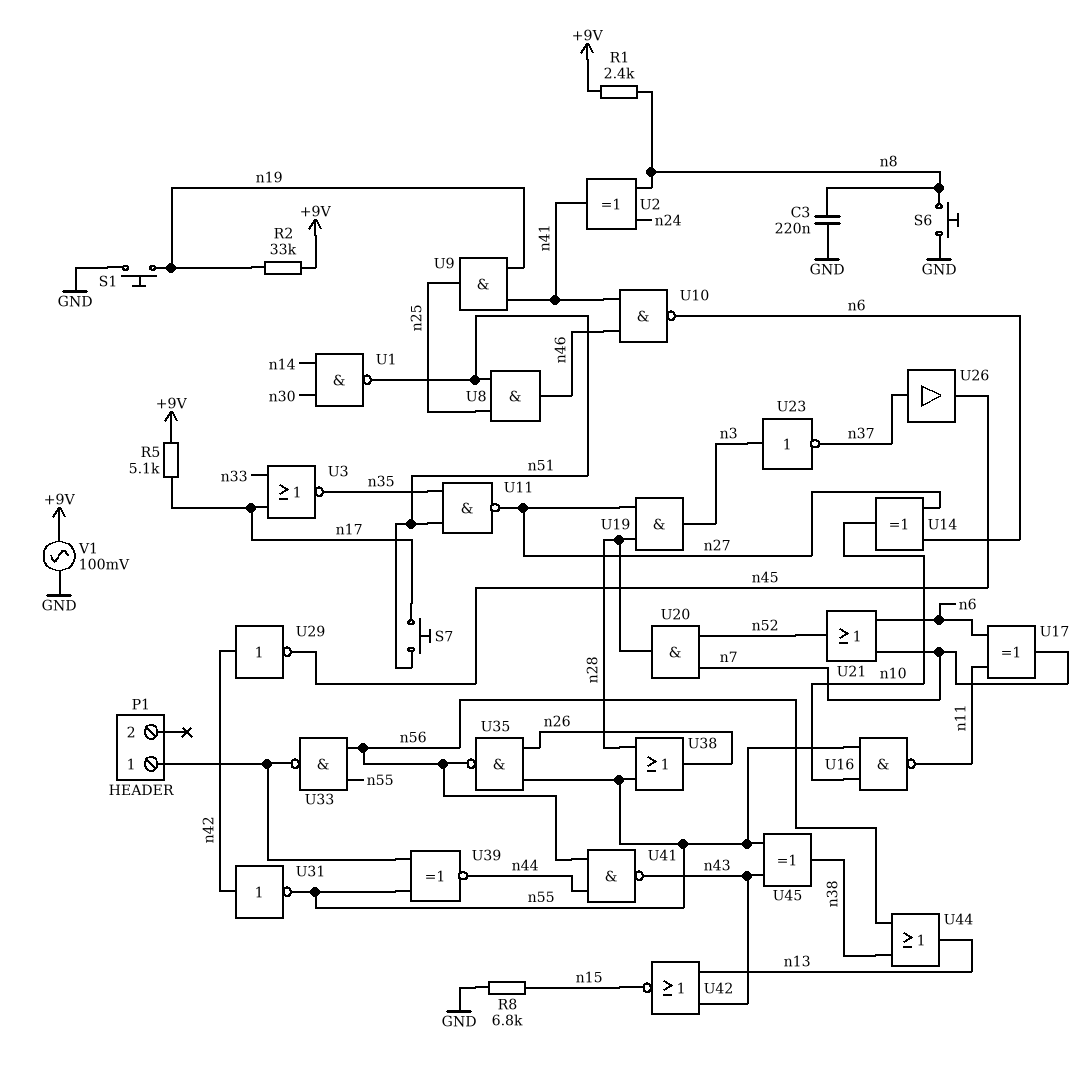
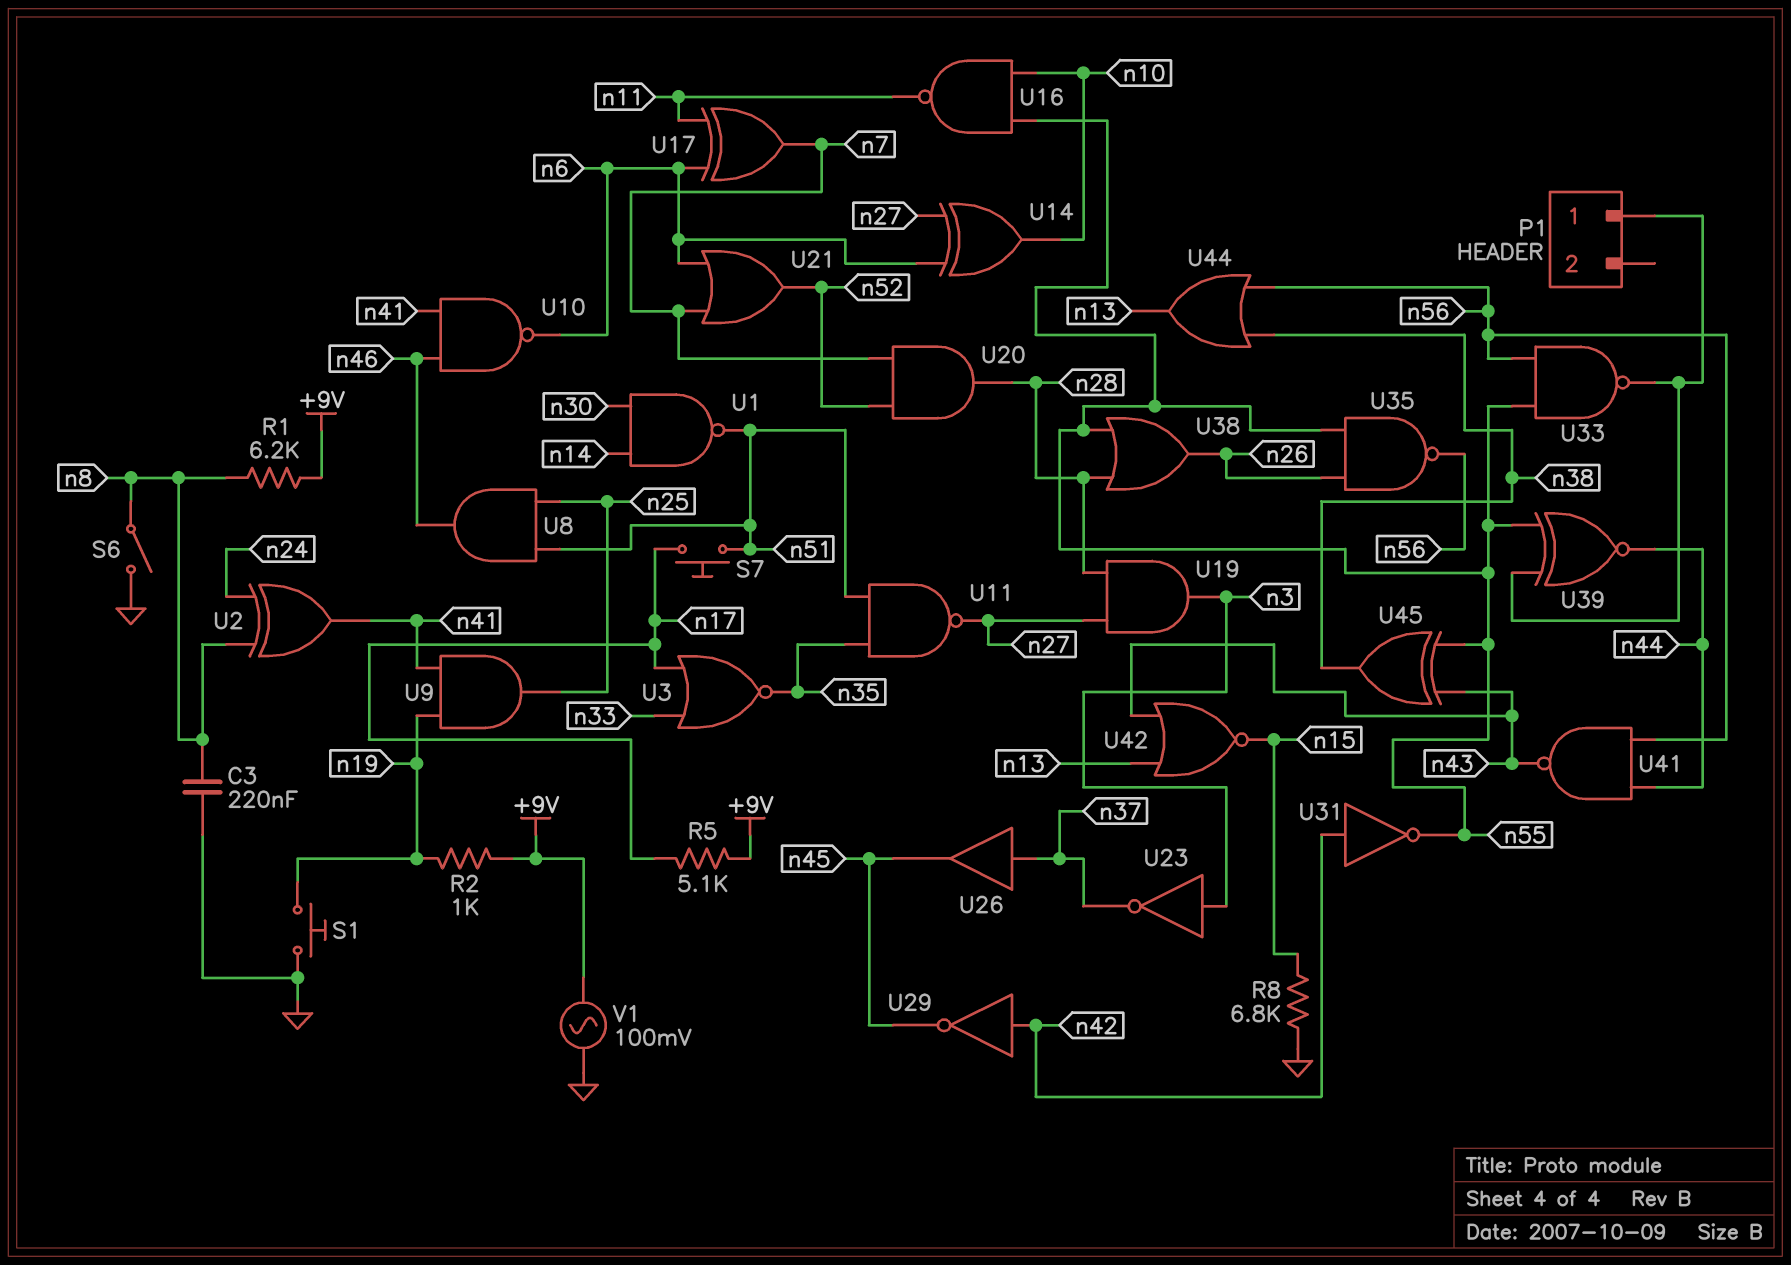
R1: 2.4k (+9V, n8) -> 6.2k (+9V, n8)
R2: 33k (+9V, n19) -> 1k (+9V, n19)
S6: button (GND, n8) -> switch (GND, n8)

